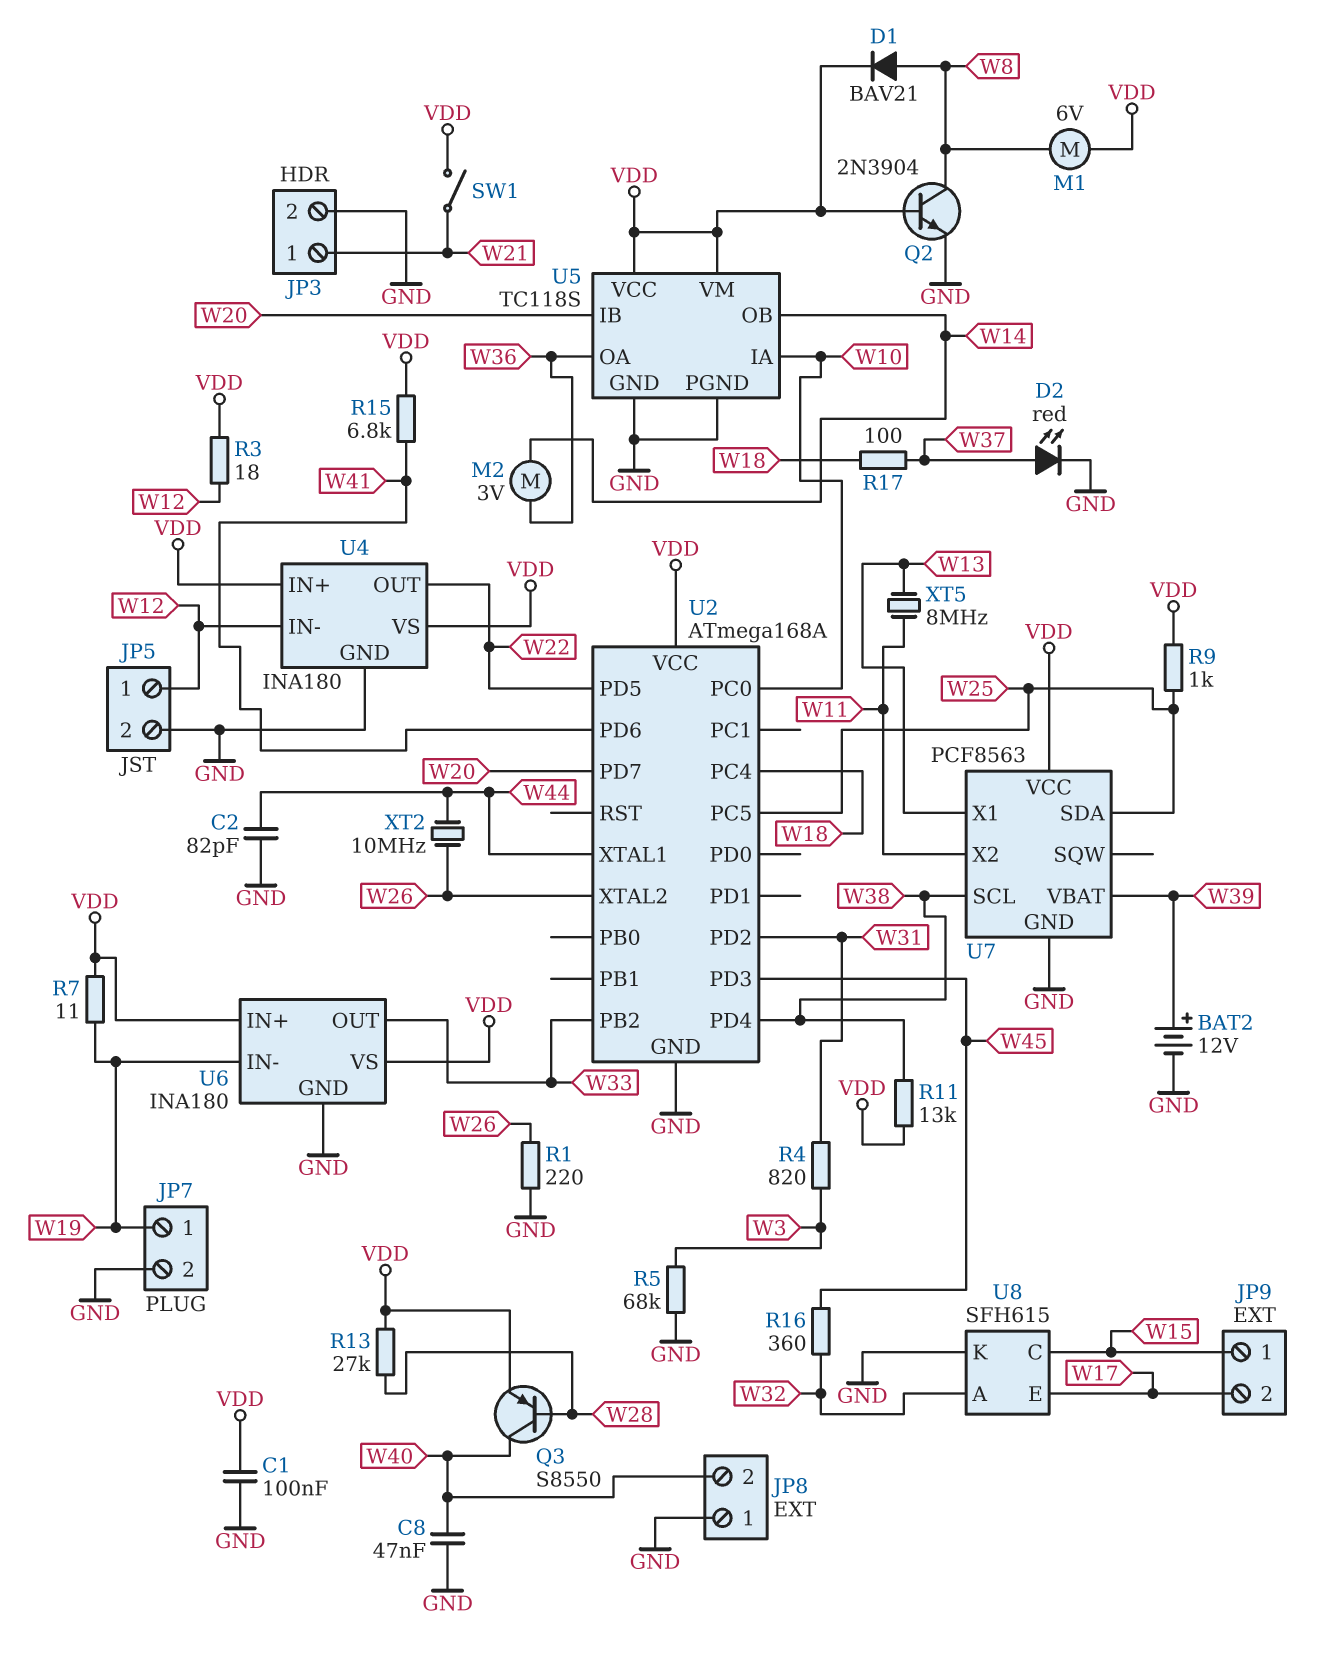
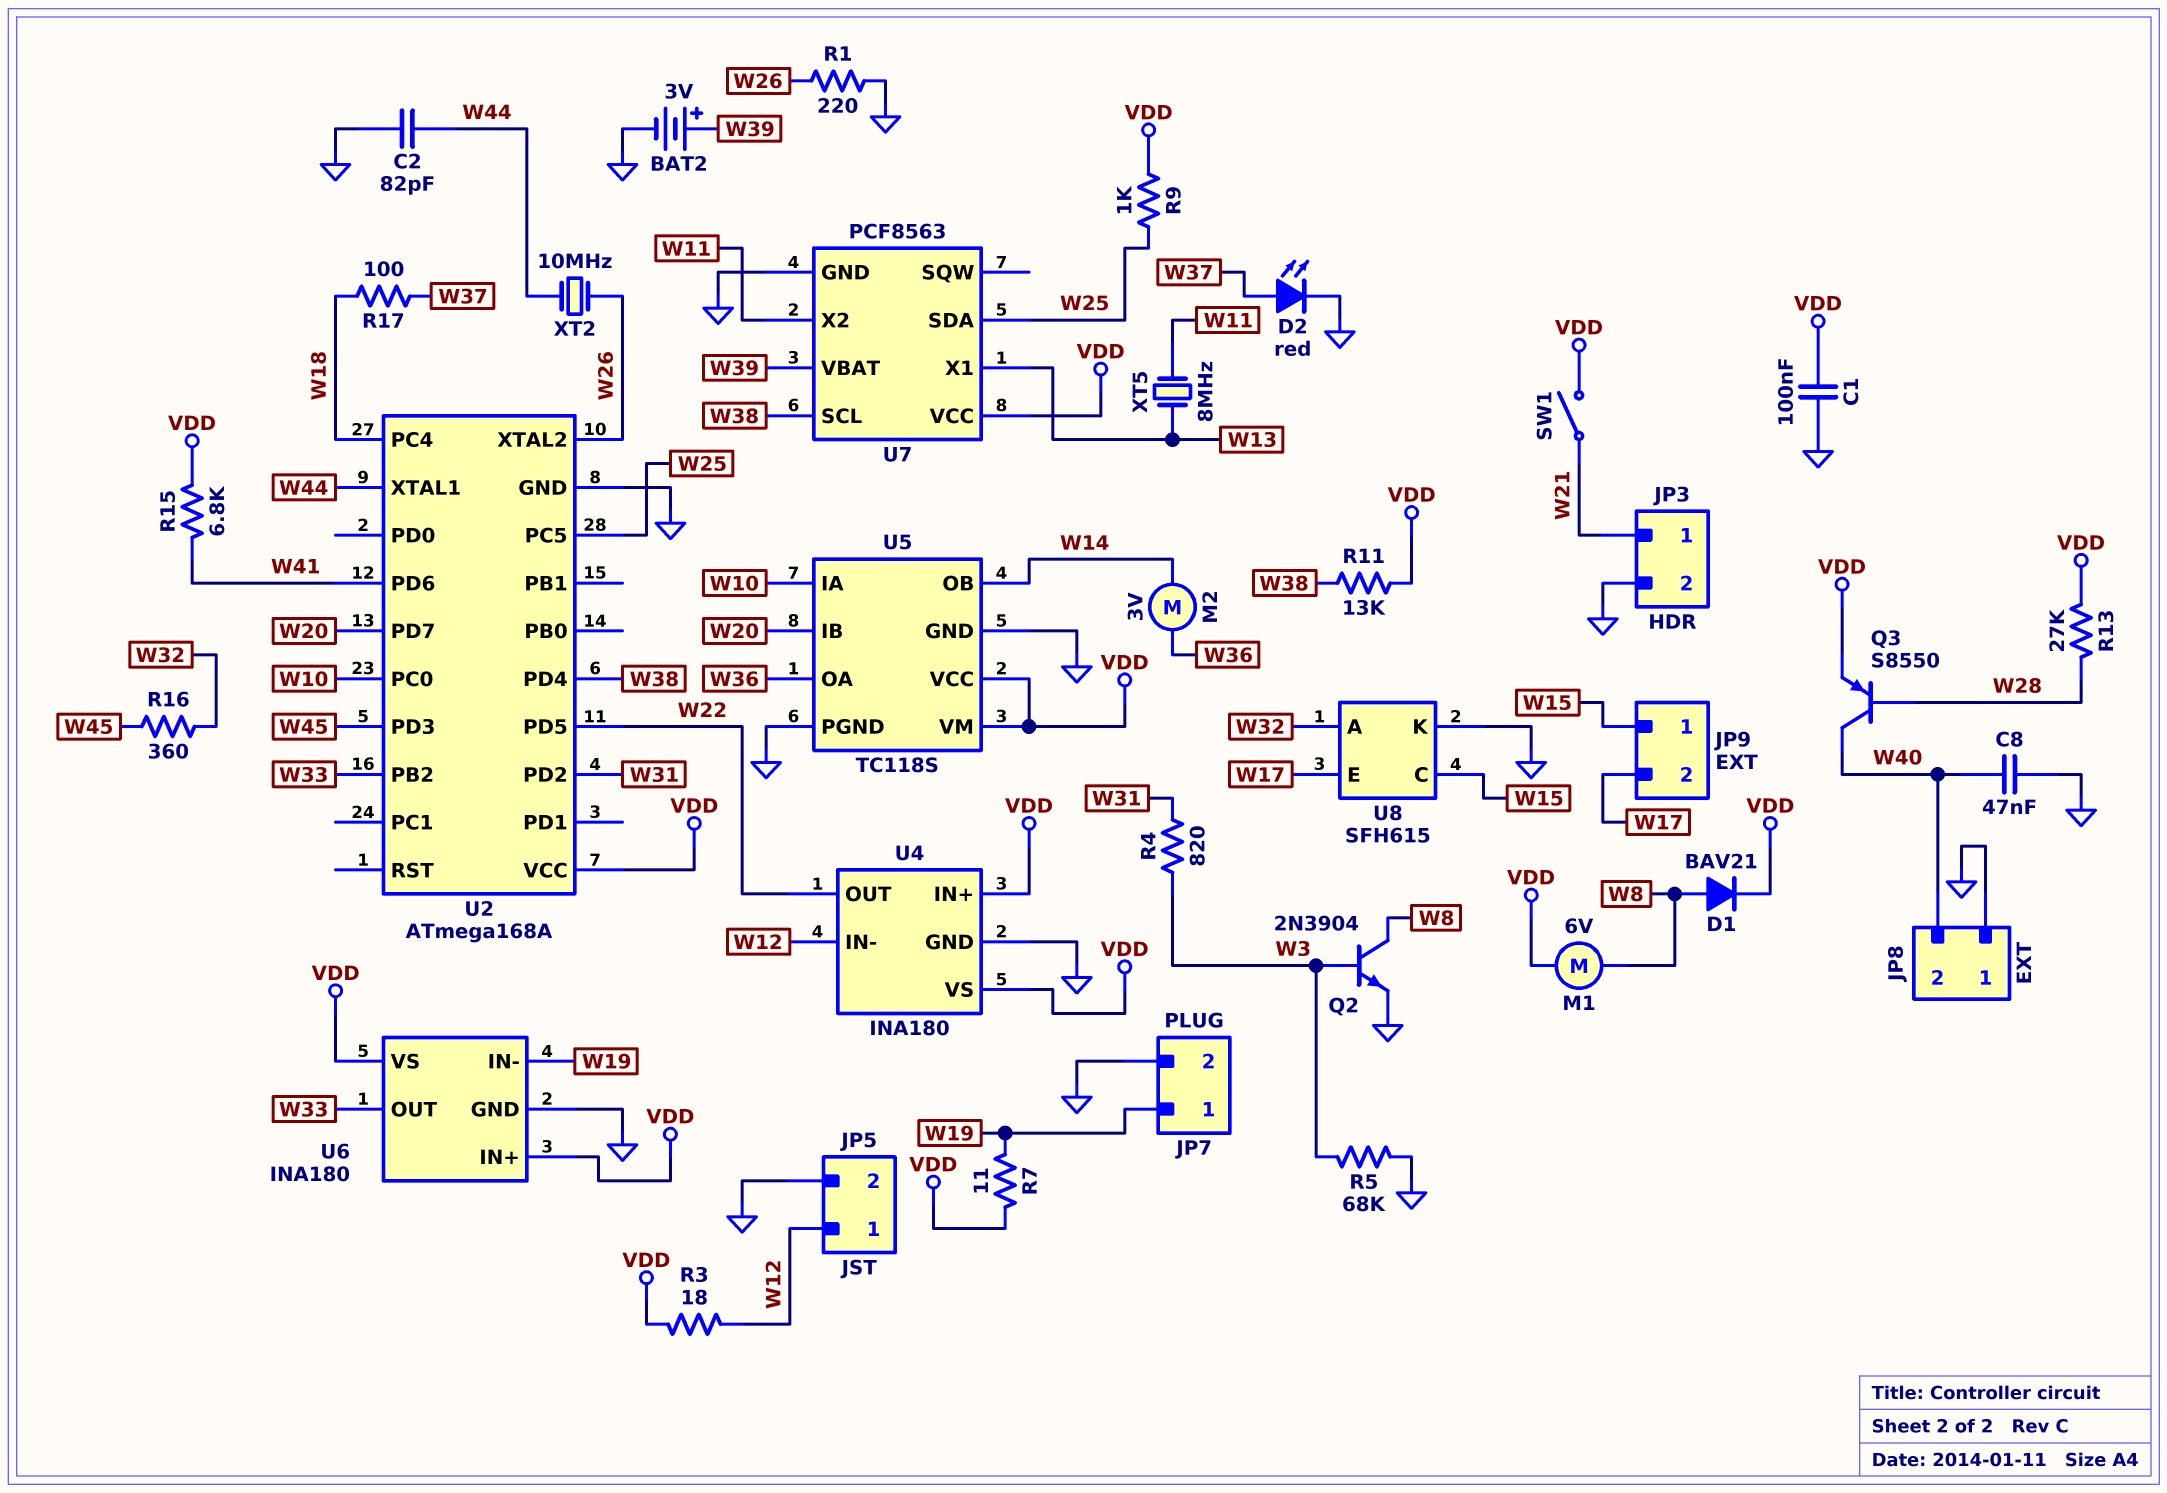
BAT2: 12V (plus W39, minus GND) -> 3V (plus W39, minus GND)
Q2: NPN 2N3904 (B VDD, C W8, E GND) -> NPN 2N3904 (B W3, C W8, E GND)

